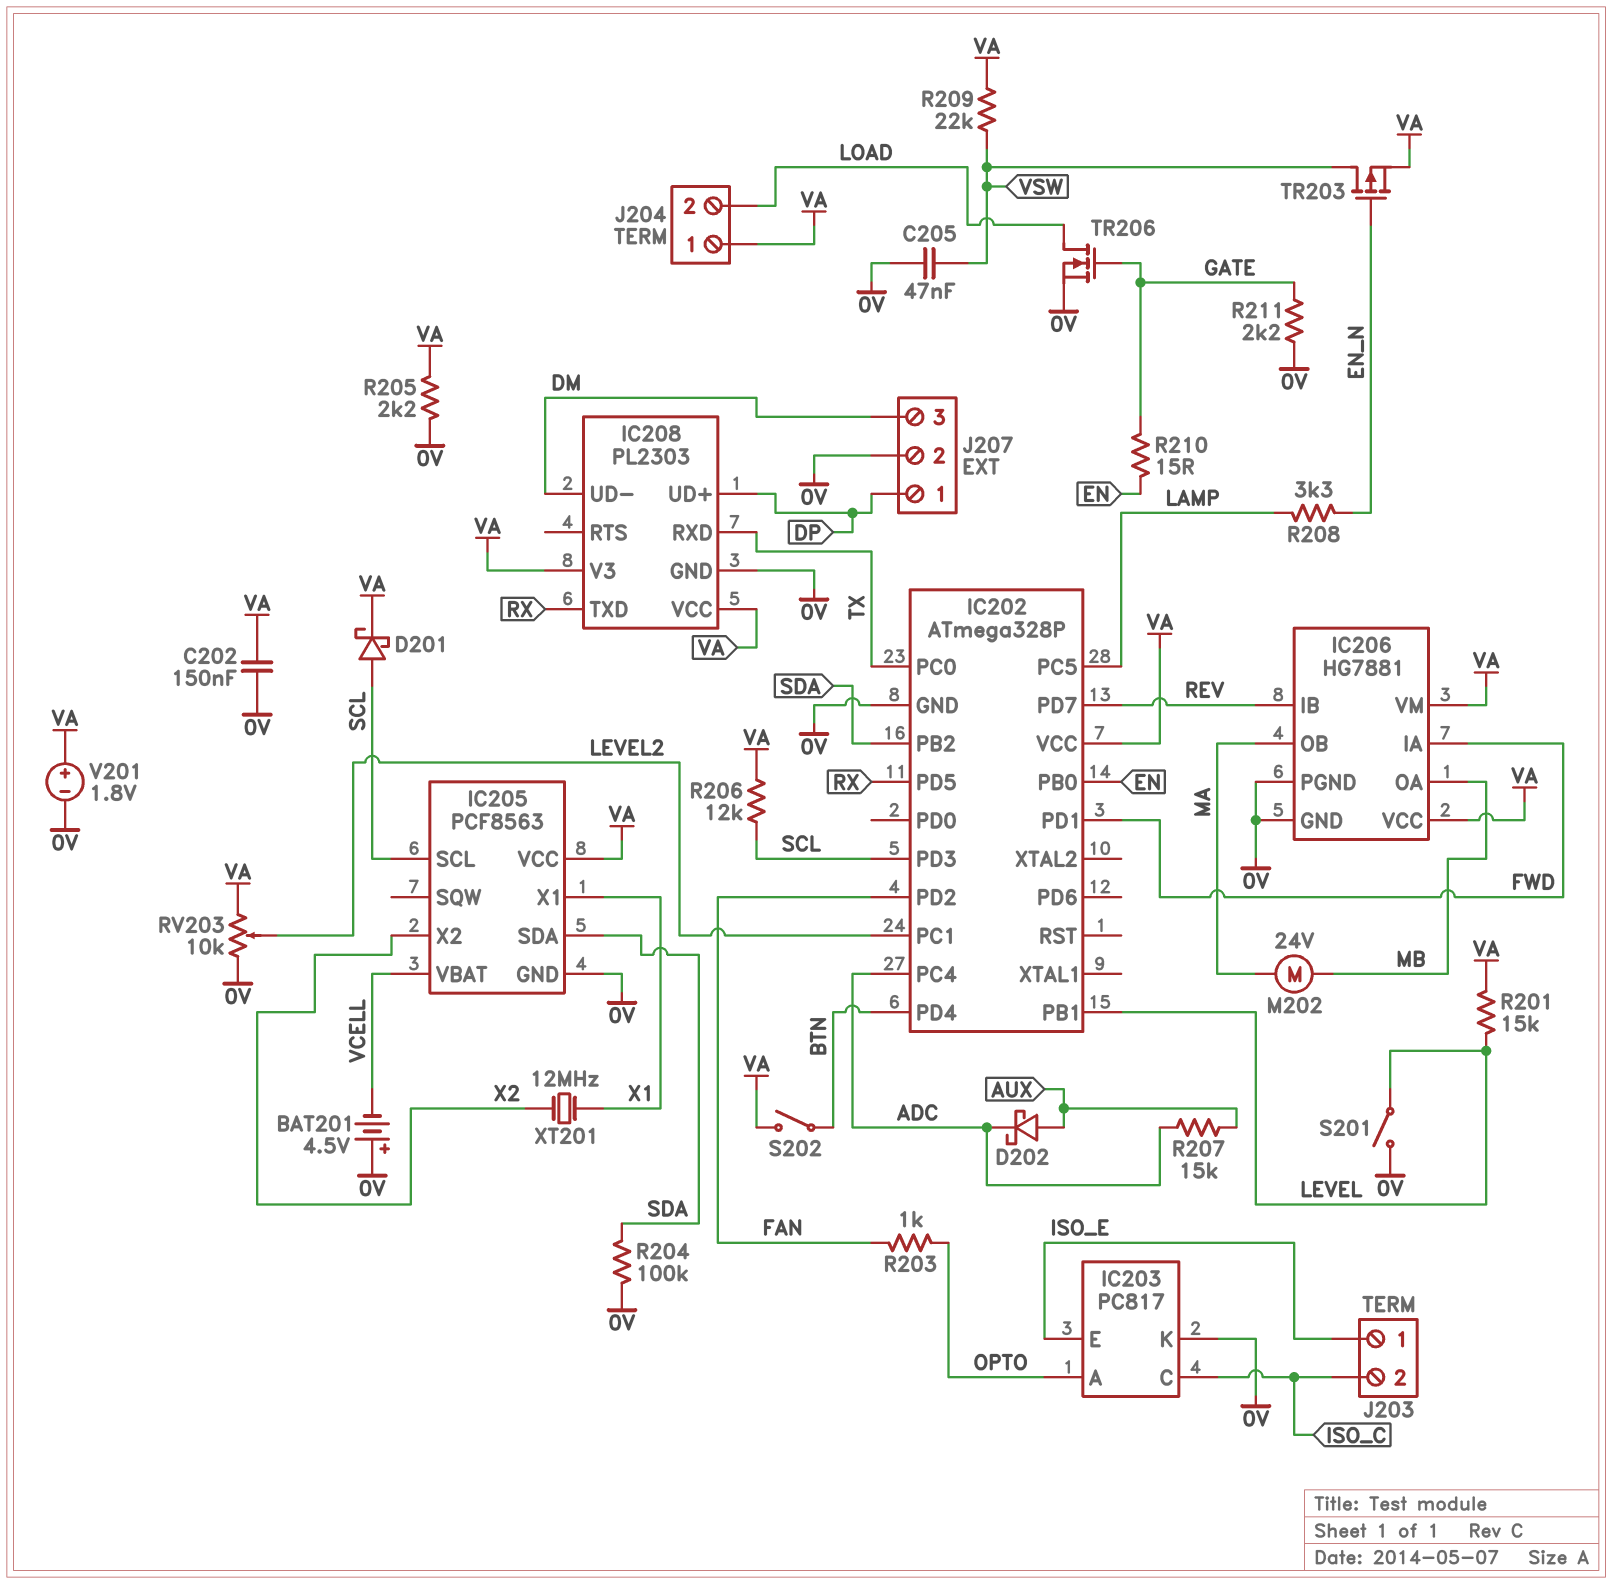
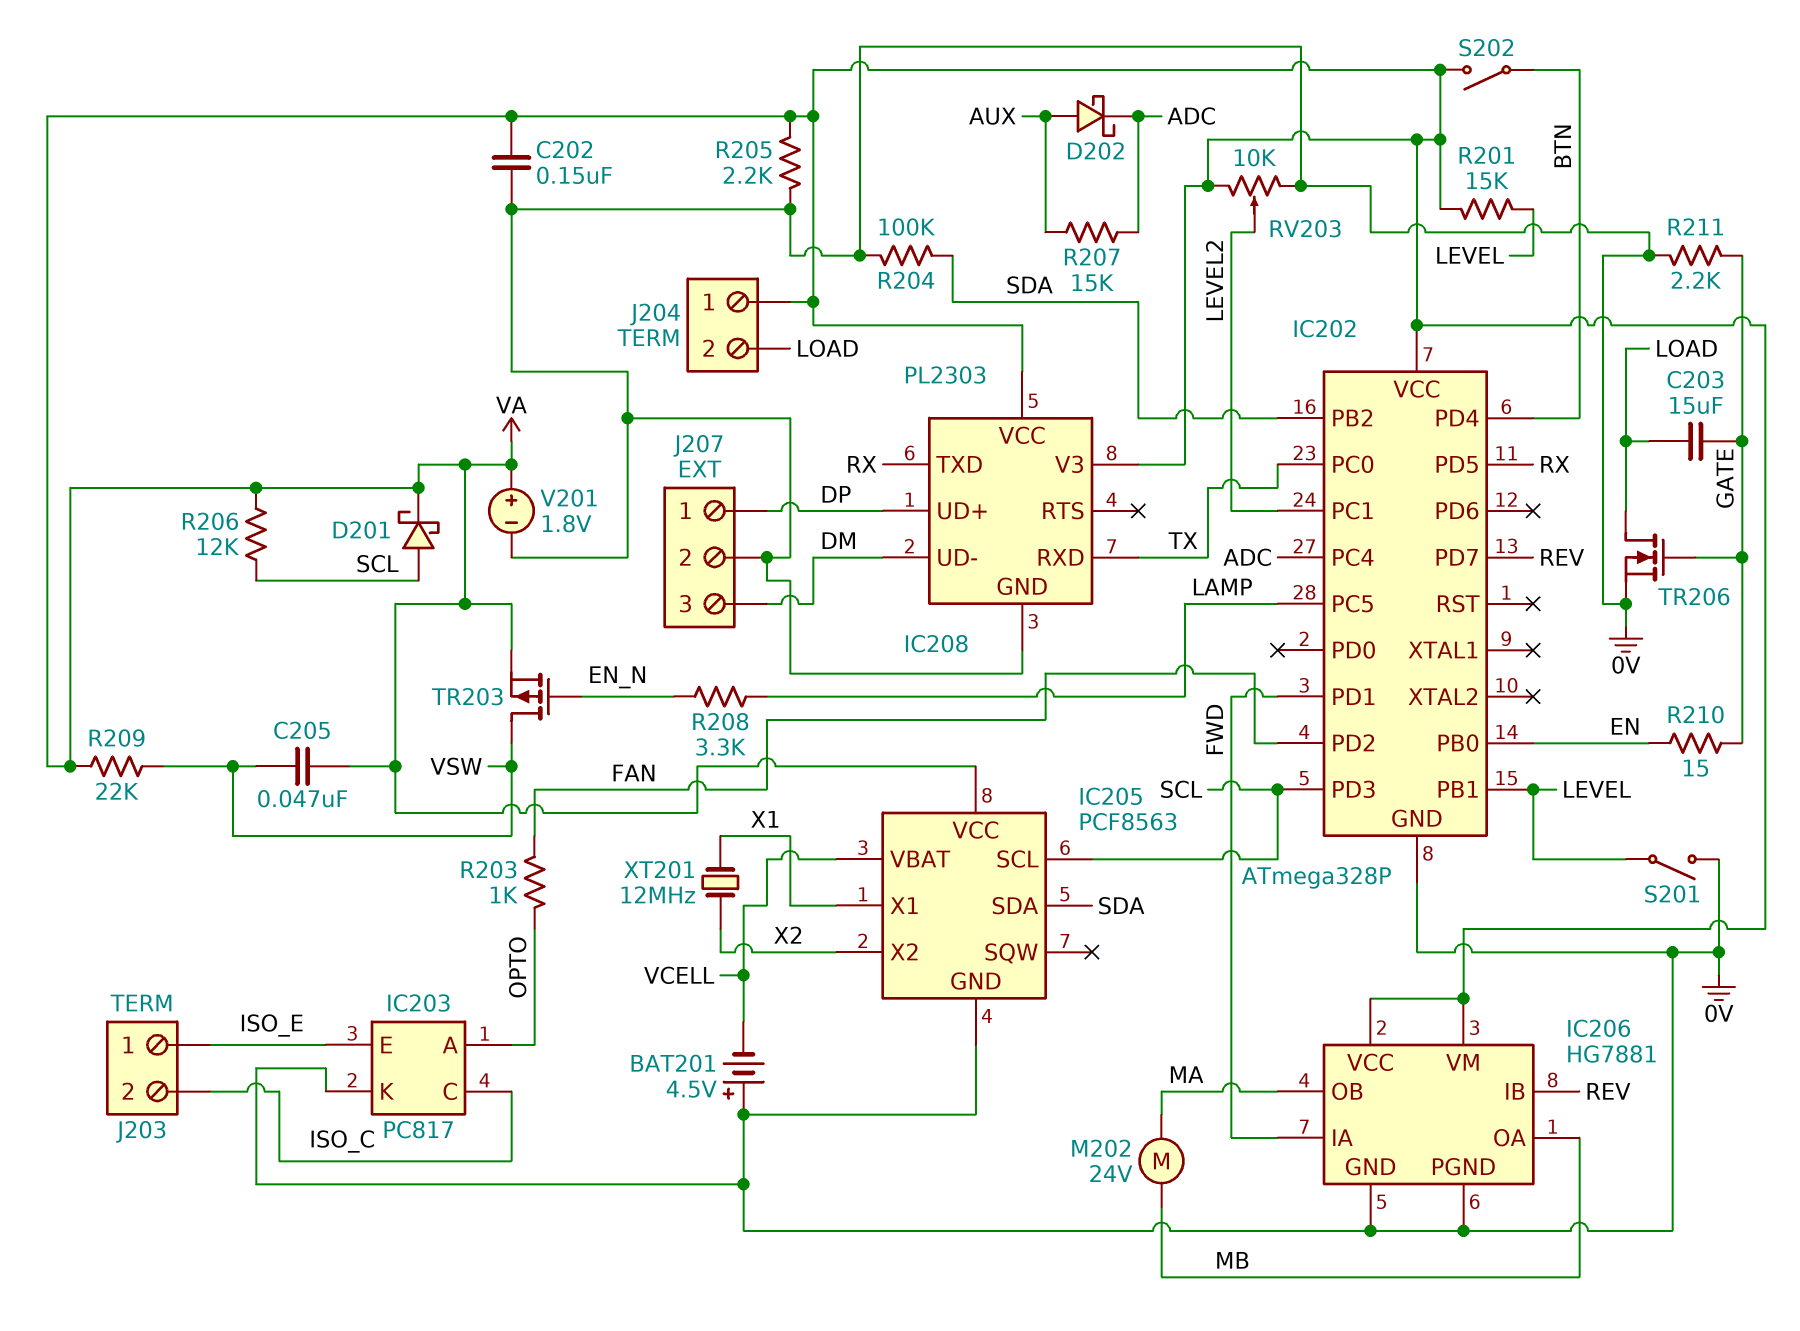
C203: none -> 15uF (GATE, LOAD)
C205: 47nF (0V, VSW) -> 47nF (VA, VSW)

